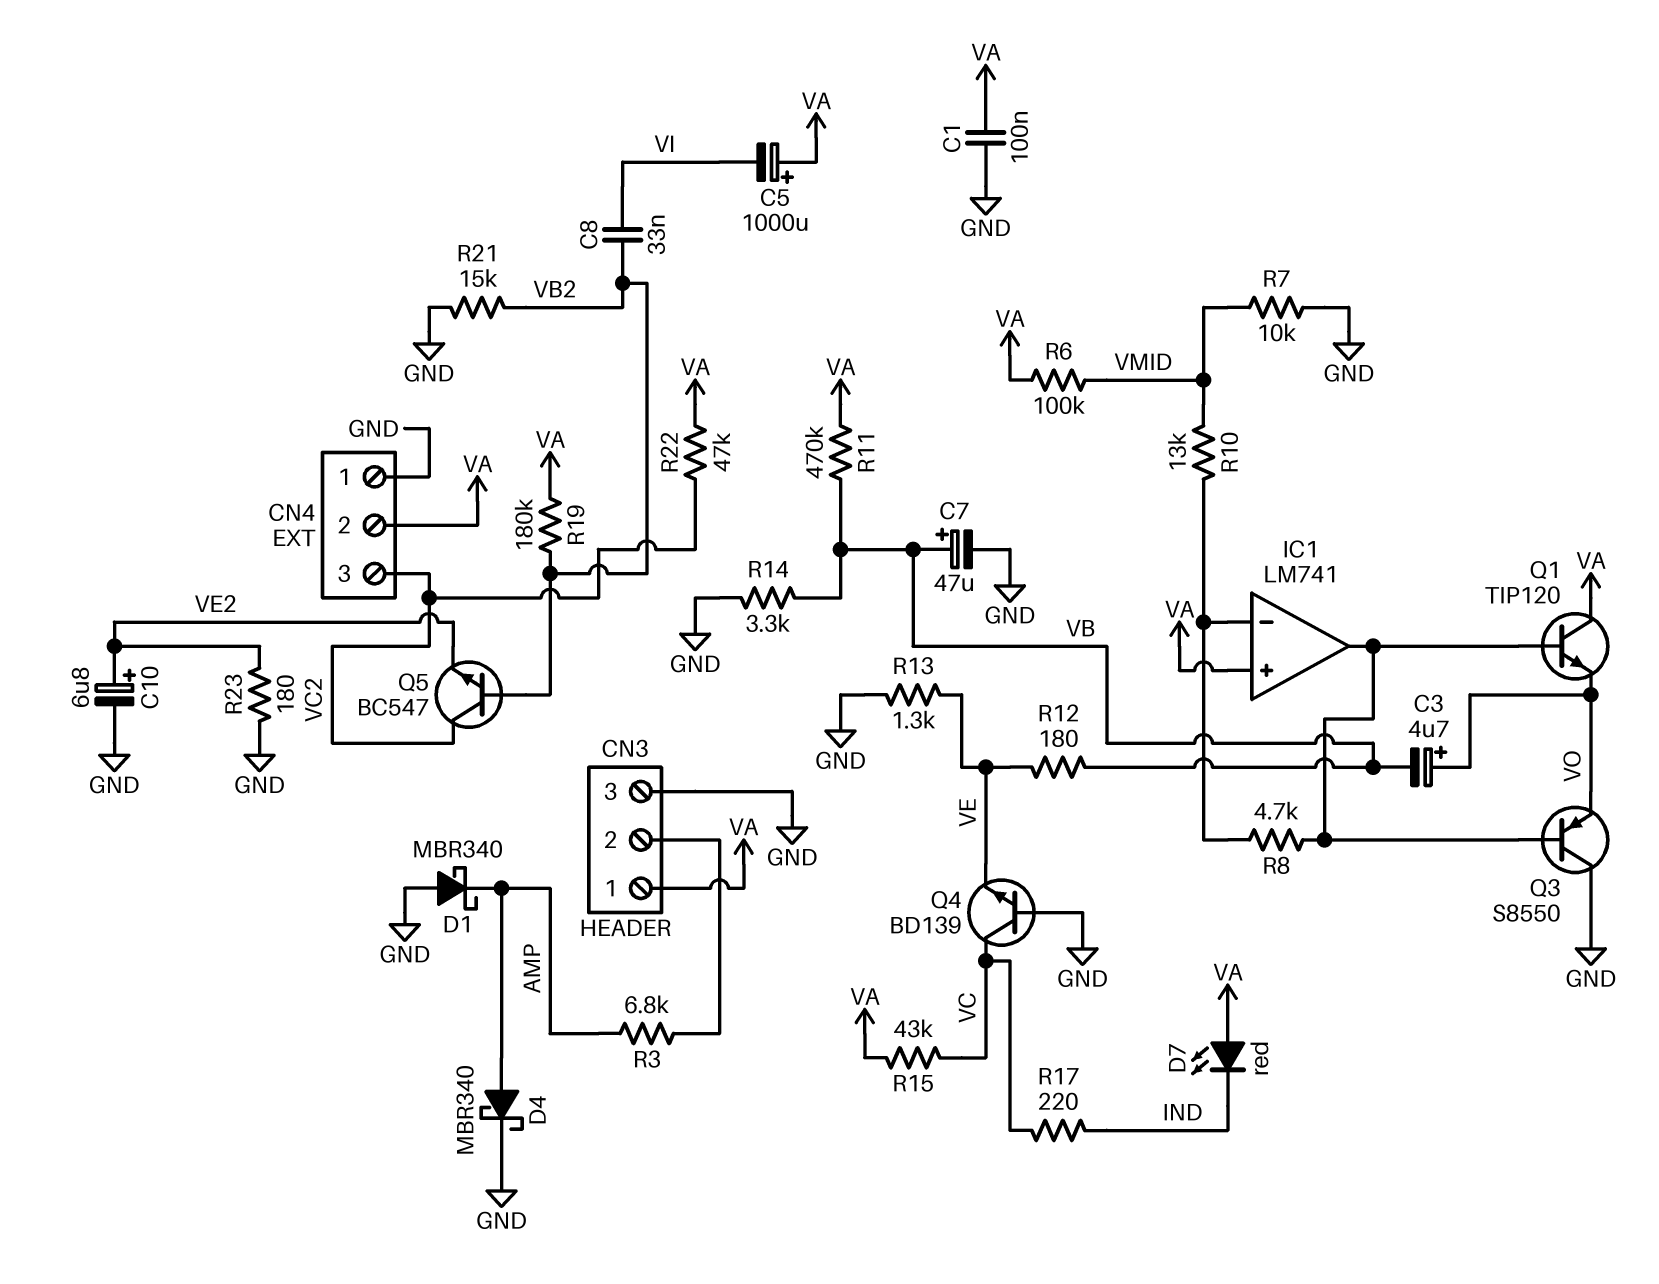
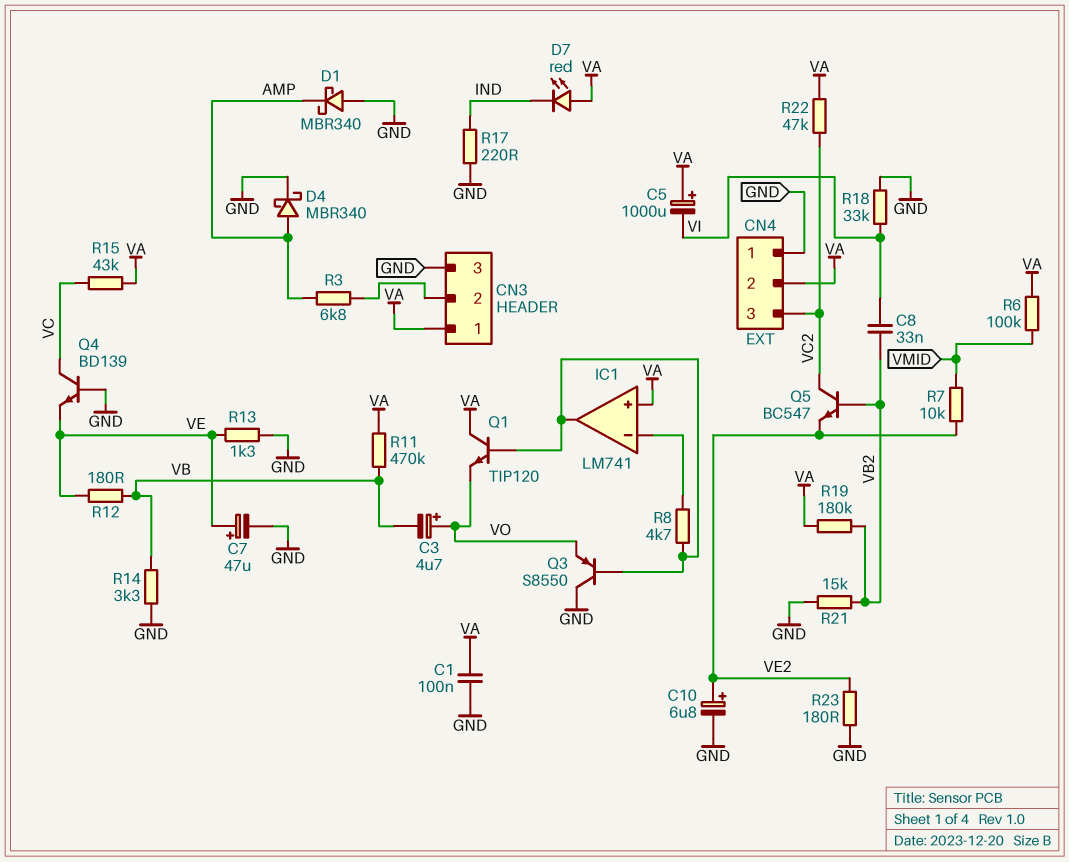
C7: 47uF (plus VB, minus GND) -> 47uF (plus VE, minus GND)
R7: 10k (GND, VMID) -> 10k (VE2, VMID)
R10: 13k (IC1/in-, VMID) -> none
R17: 220 (IND, VC) -> 220 (GND, IND)
R18: none -> 33k (GND, VI)

